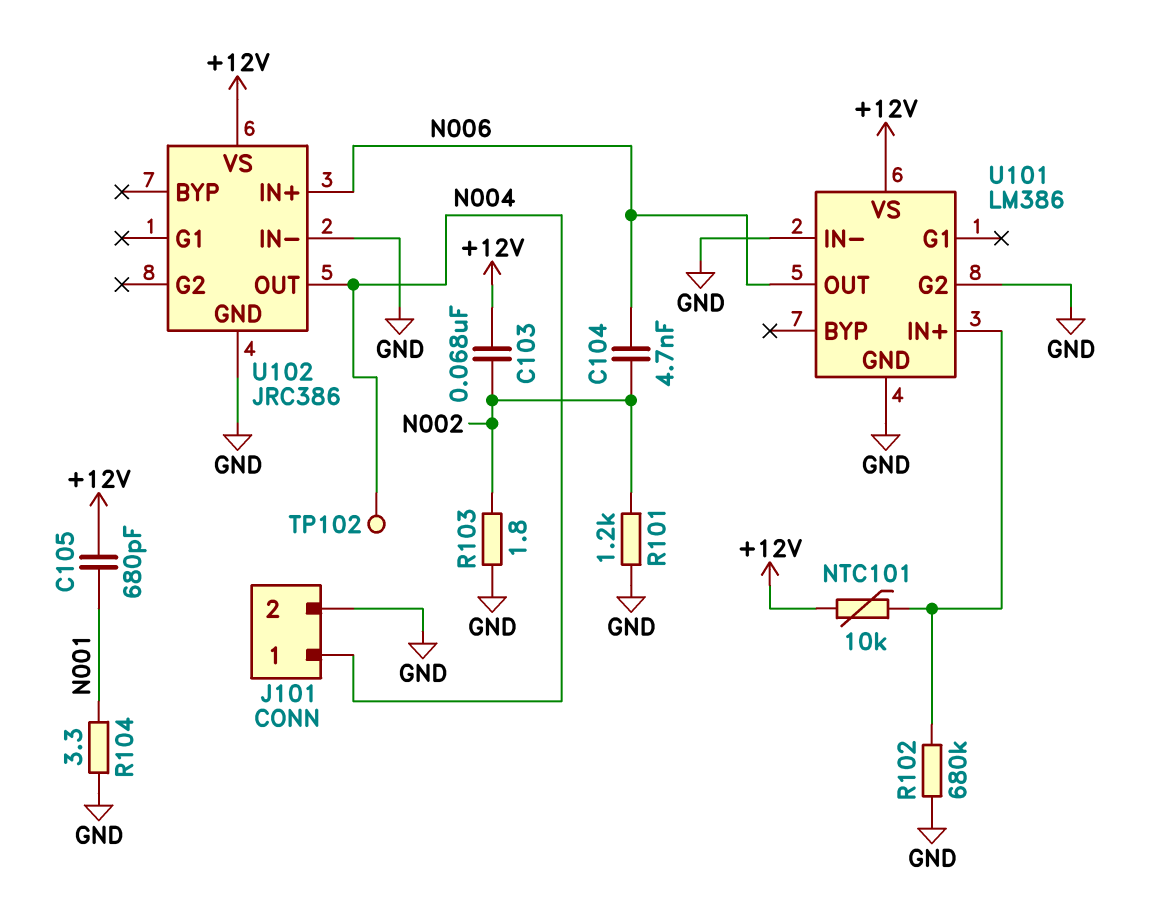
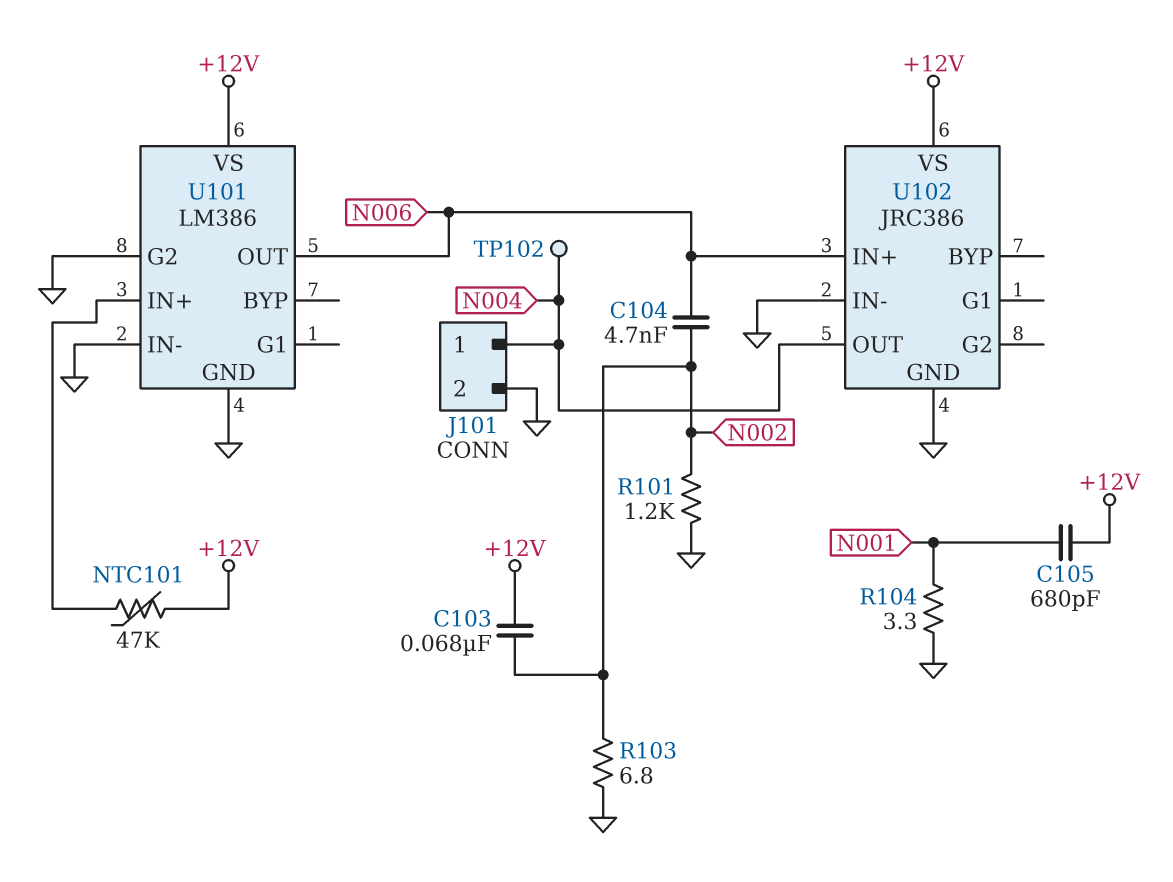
NTC101: 10k (+12V, U101/IN+) -> 47k (+12V, U101/IN+)
R102: 680k (GND, U101/IN+) -> none
R103: 1.8 (GND, N002) -> 6.8 (GND, N002)

